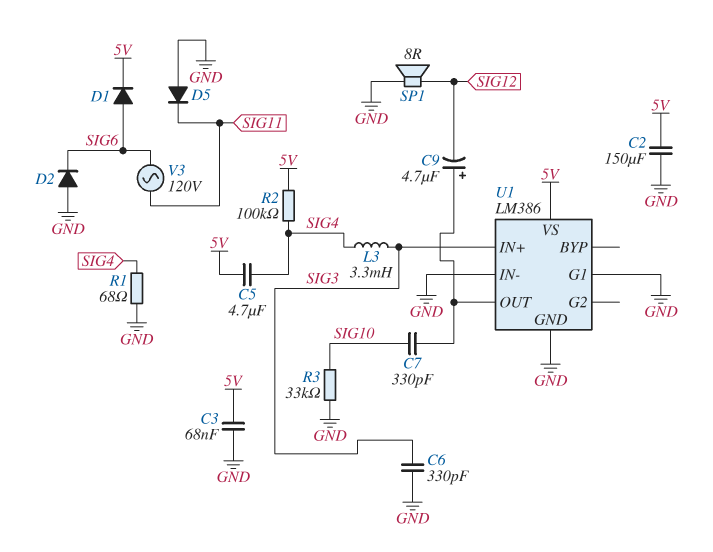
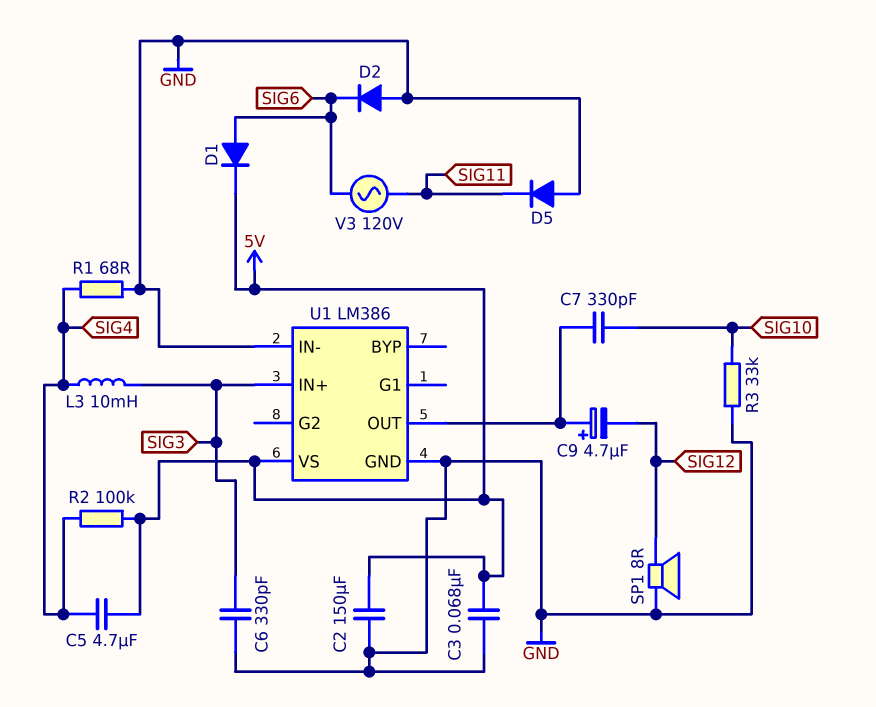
L3: 3.3mH (SIG3, SIG4) -> 10mH (SIG3, SIG4)
U1 pin G1: GND -> none

